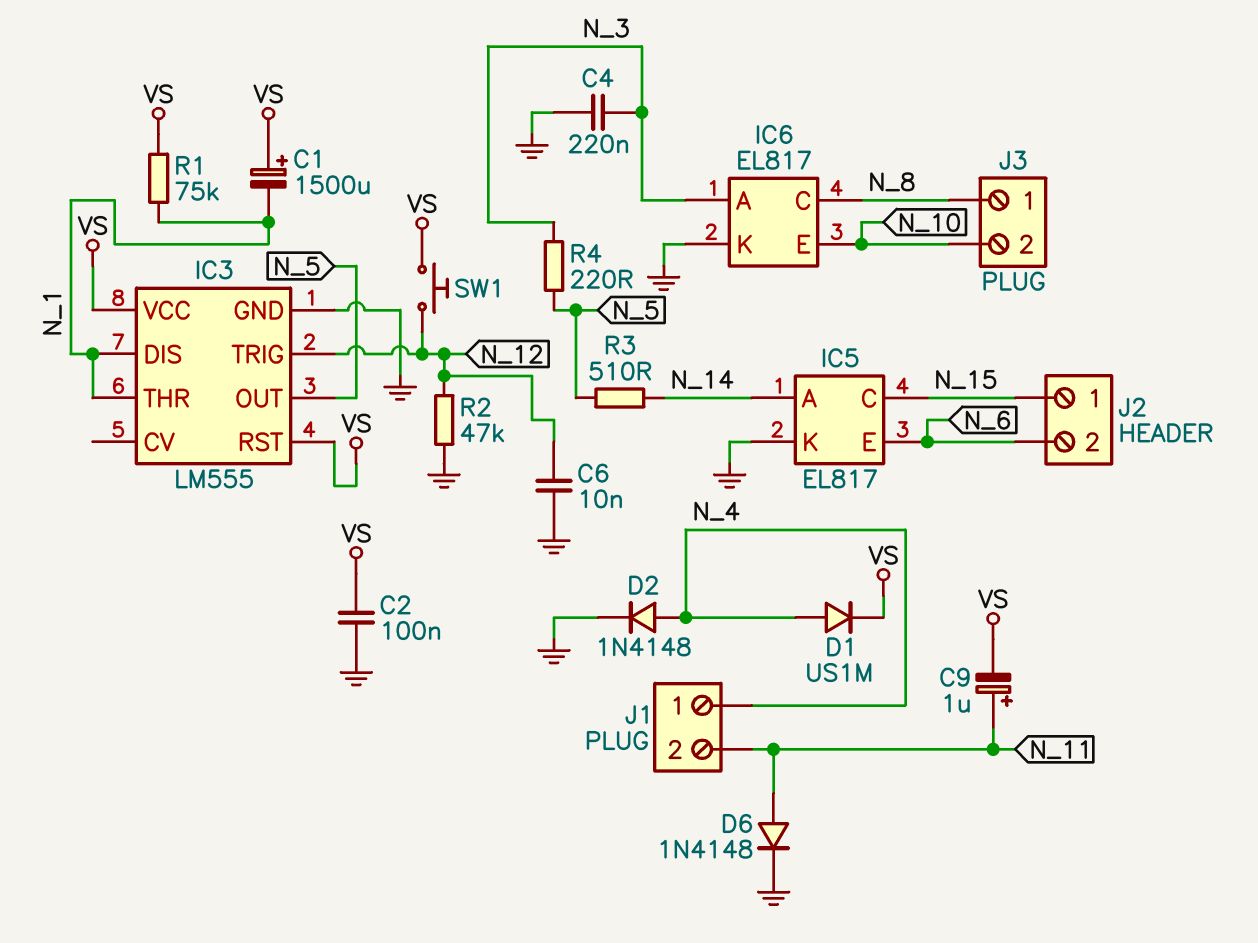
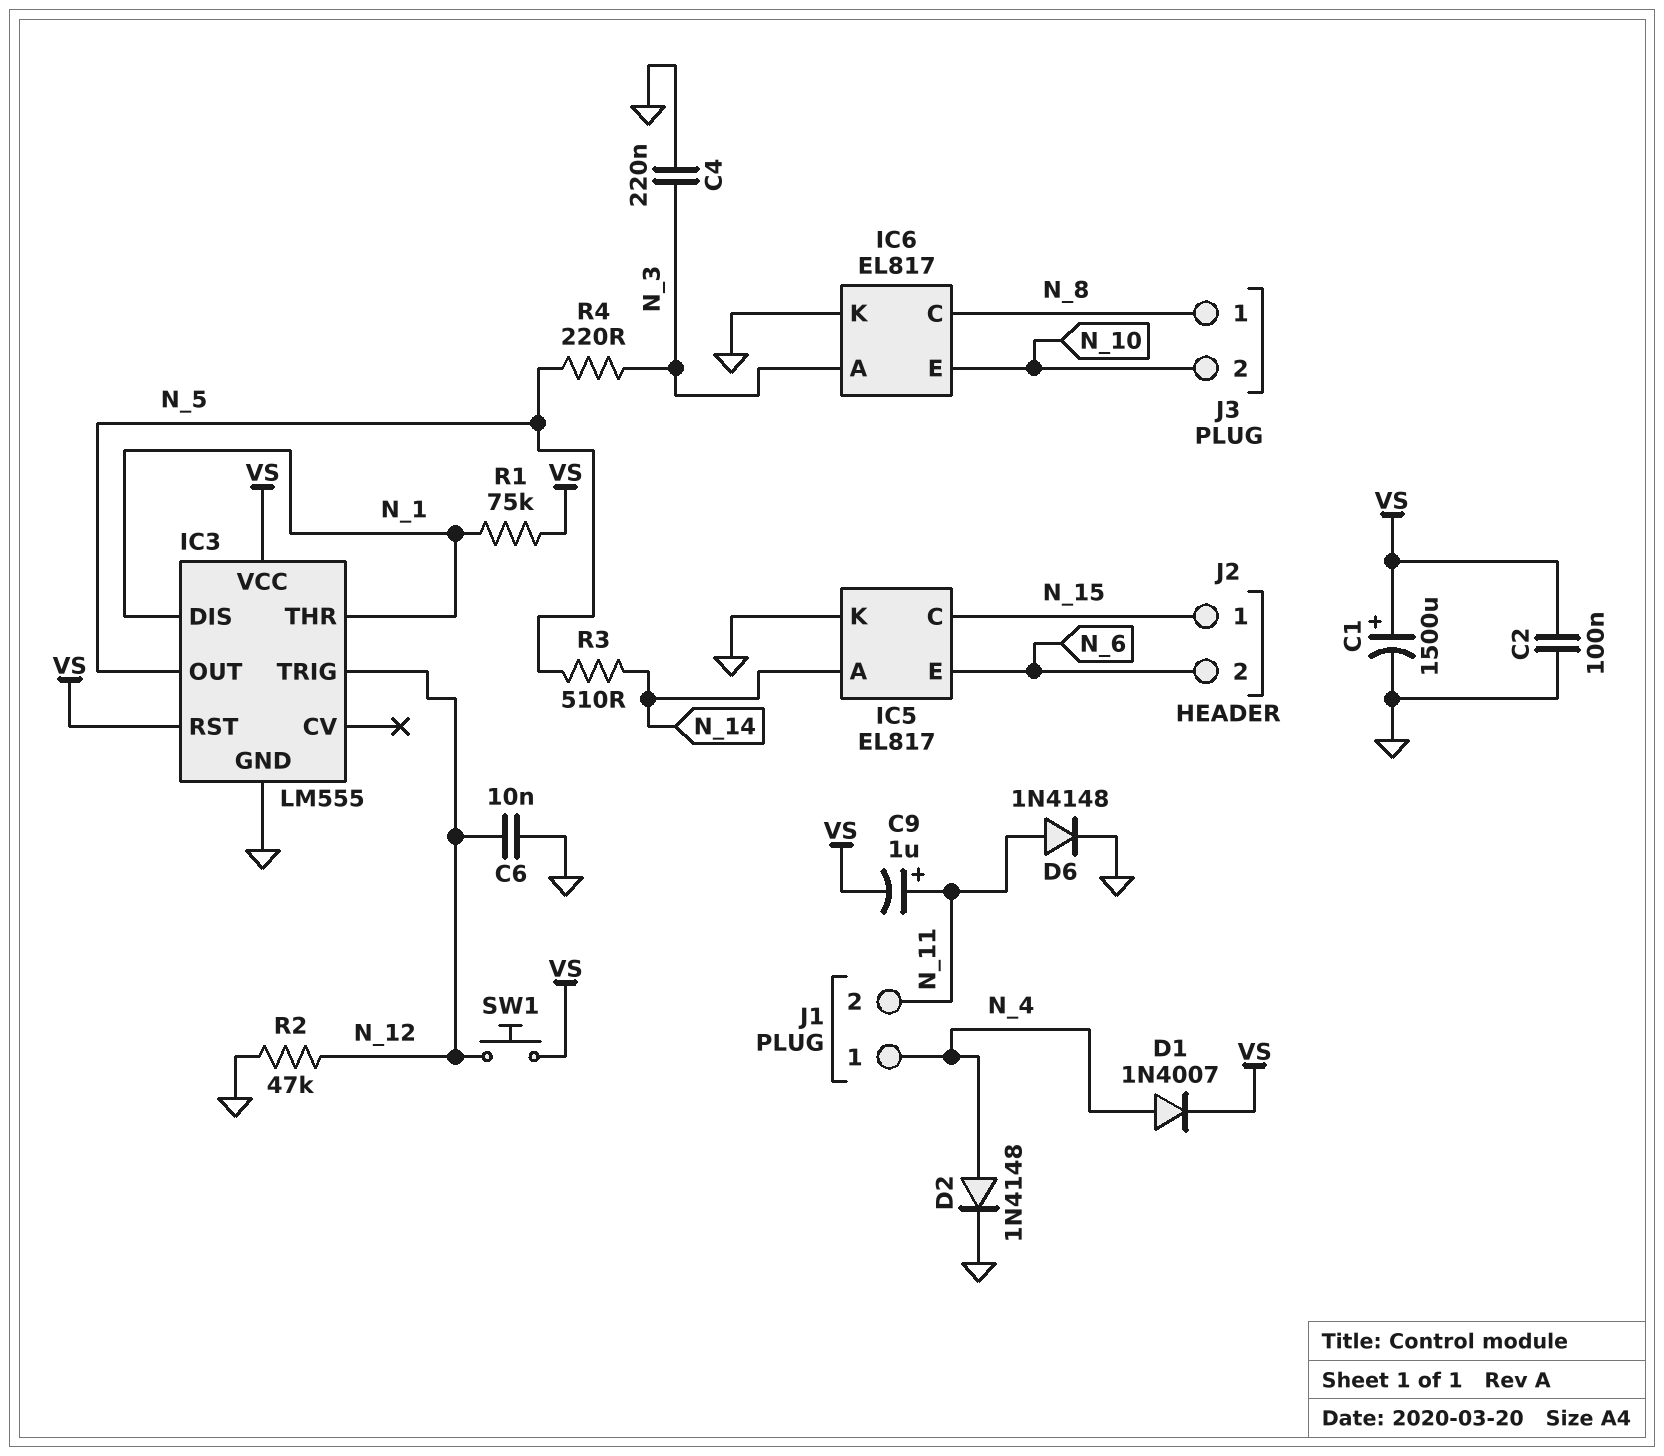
C1: 1500uF (plus VS, minus N_1) -> 1500uF (plus VS, minus GND)
D1: diode US1M (A N_4, K VS) -> diode 1N4007 (A N_4, K VS)

